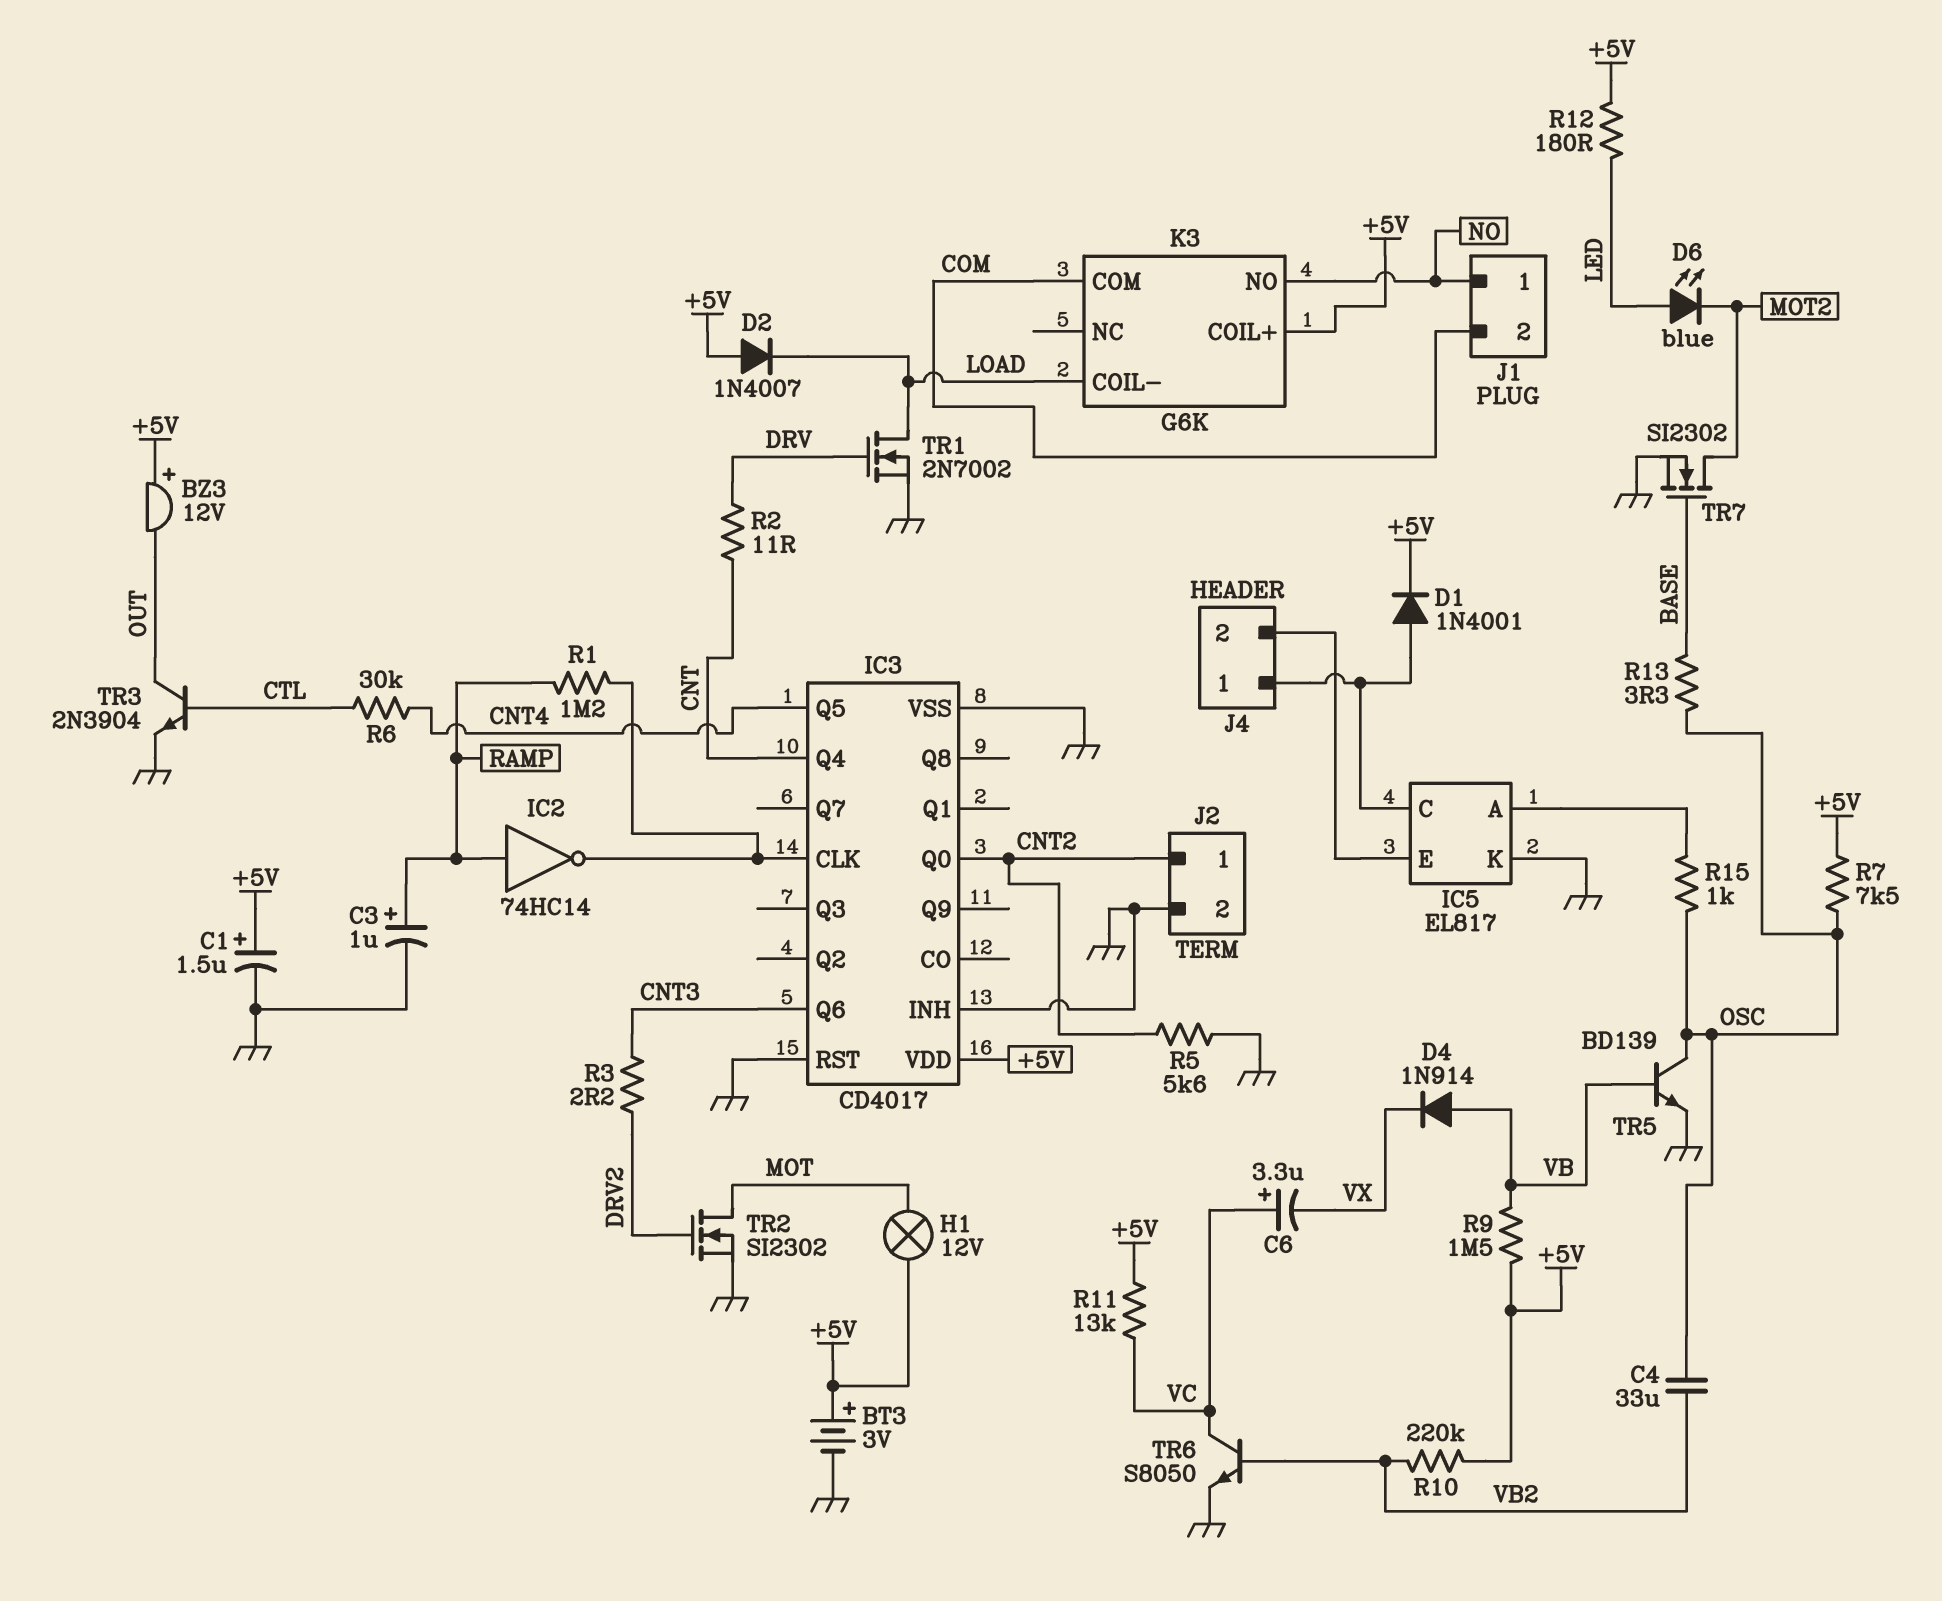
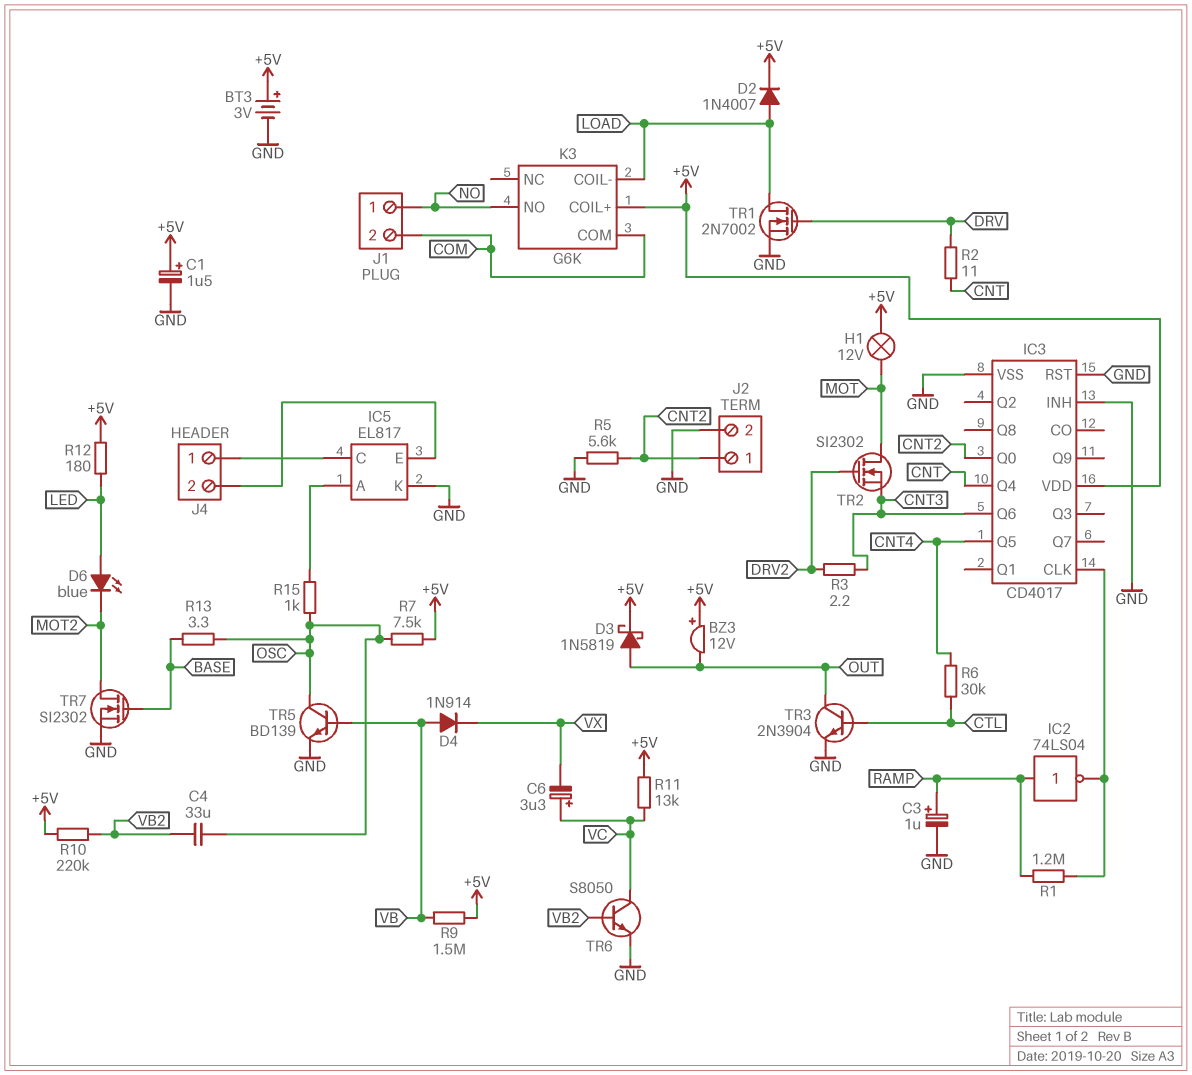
D1: diode 1N4001 (A IC5/C, K +5V) -> none
D2: diode 1N4007 (A +5V, K LOAD) -> diode 1N4007 (A LOAD, K +5V)
D3: none -> schottky 1N5819 (A OUT, K +5V)
IC2: NOT 74HC14 (in RAMP, out IC3/CLK) -> NOT 74LS04 (in RAMP, out IC3/CLK)
TR2: NMOS SI2302 (G DRV2, D MOT, S GND) -> NMOS SI2302 (G DRV2, D MOT, S CNT3)

